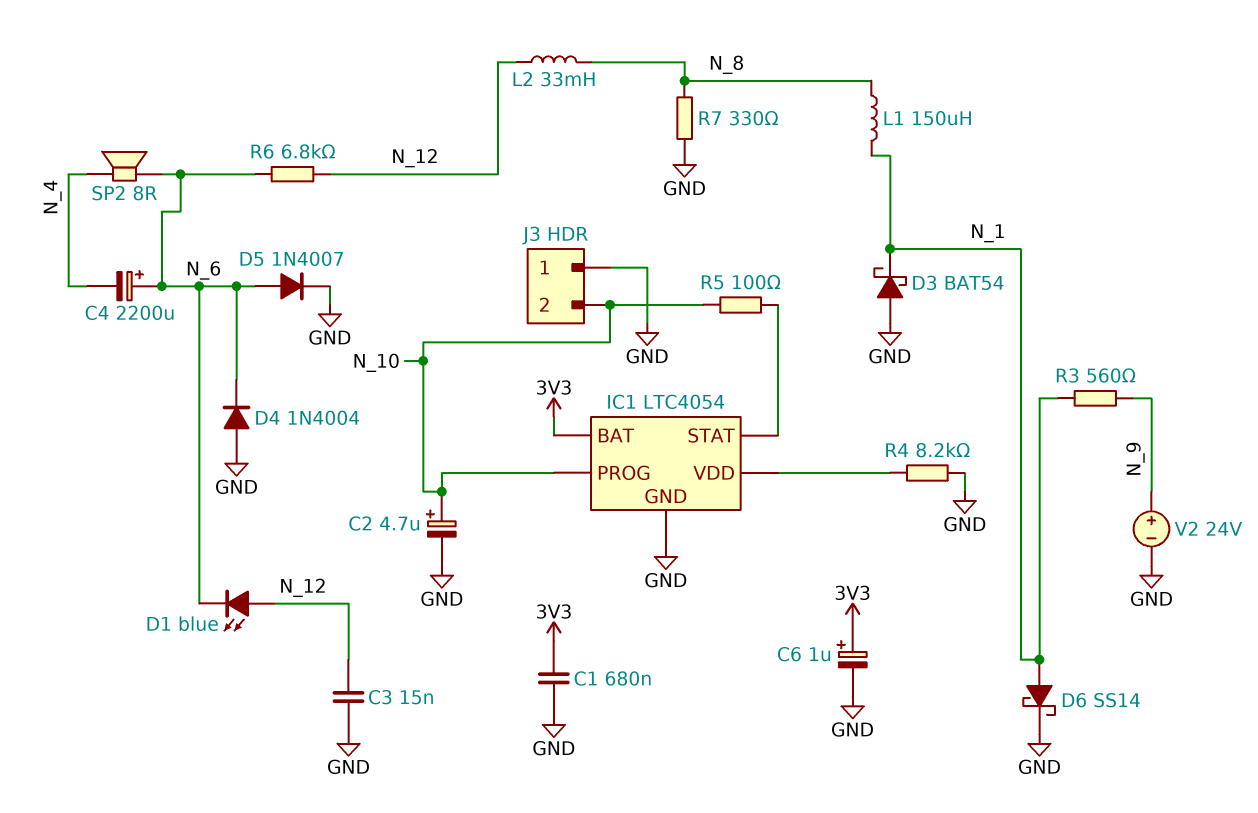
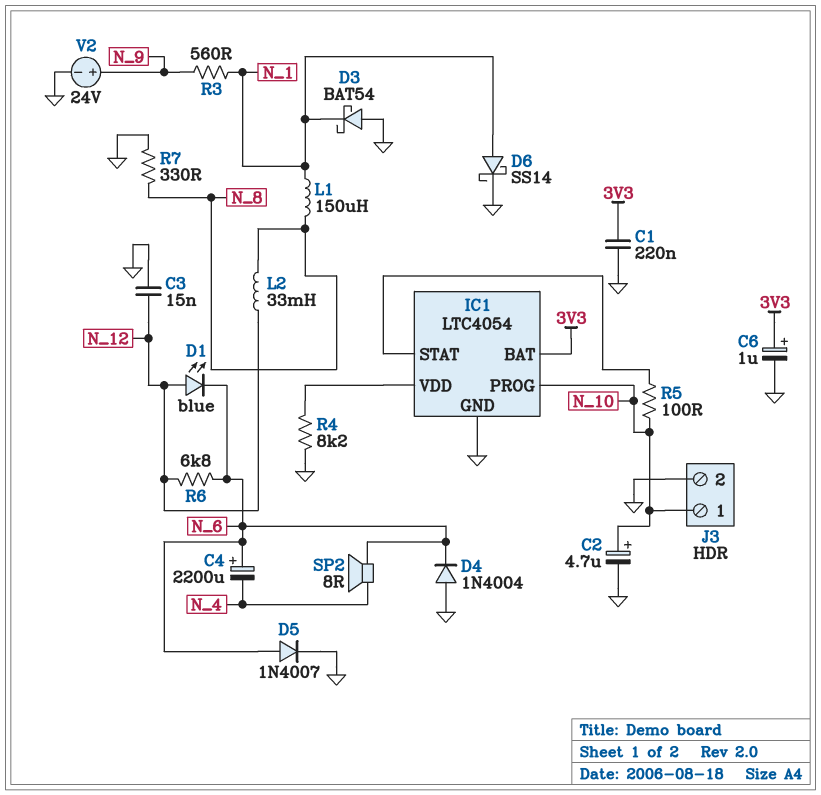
C1: 680nF (3V3, GND) -> 220nF (3V3, GND)
J3 pin 1: GND -> N_10
J3 pin 2: N_10 -> GND

